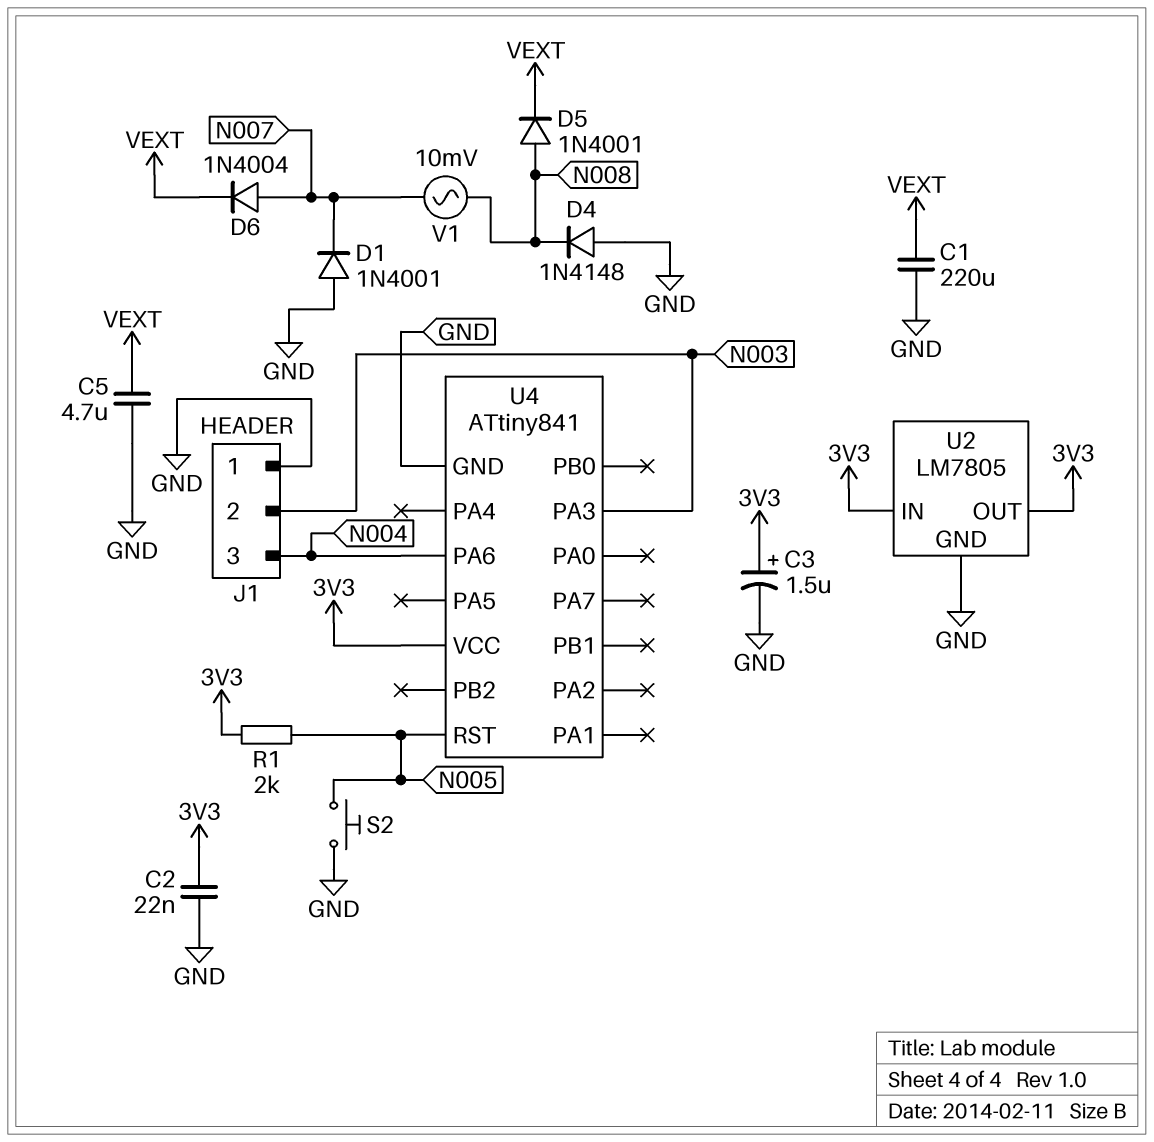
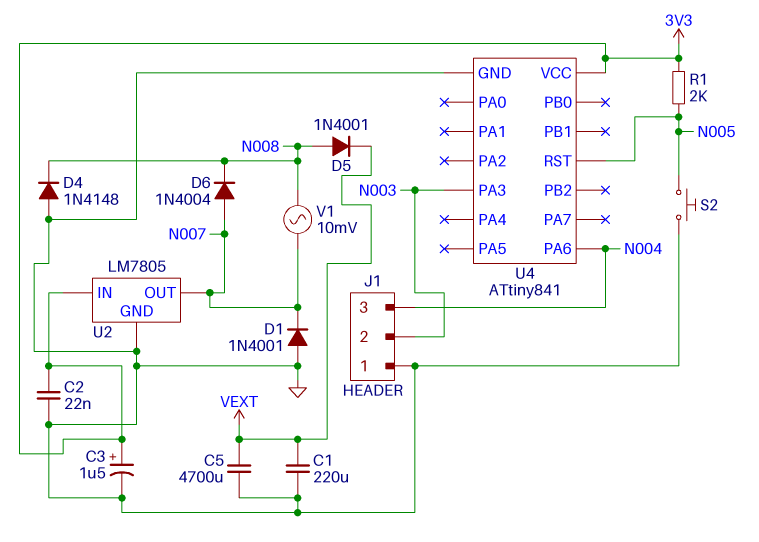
C5: 4.7uF (GND, VEXT) -> 4700uF (GND, VEXT)
D6: diode 1N4004 (A N007, K VEXT) -> diode 1N4004 (A N007, K N008)
U2 pin OUT: 3V3 -> N007

